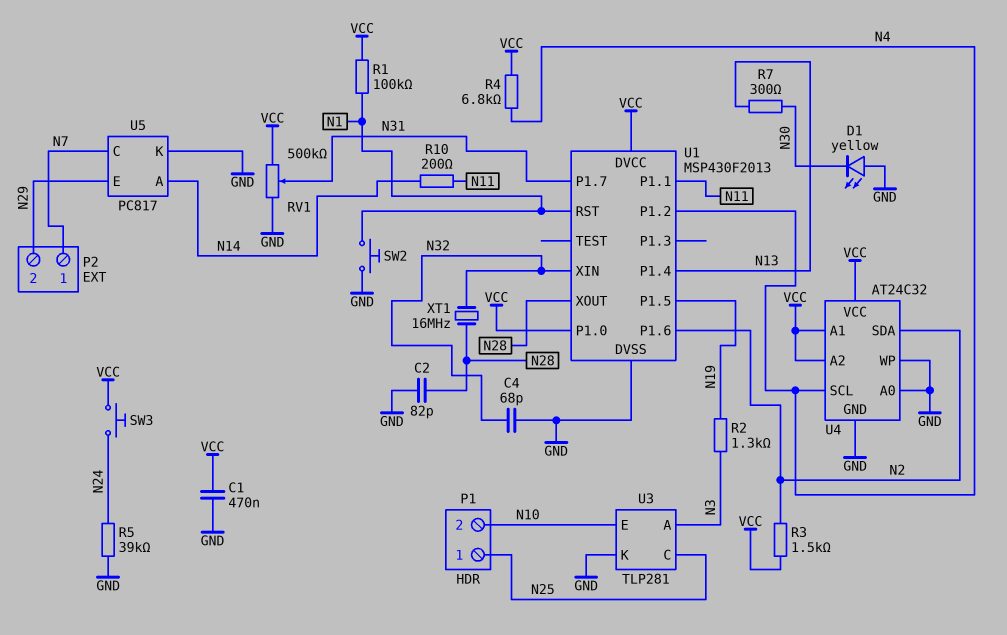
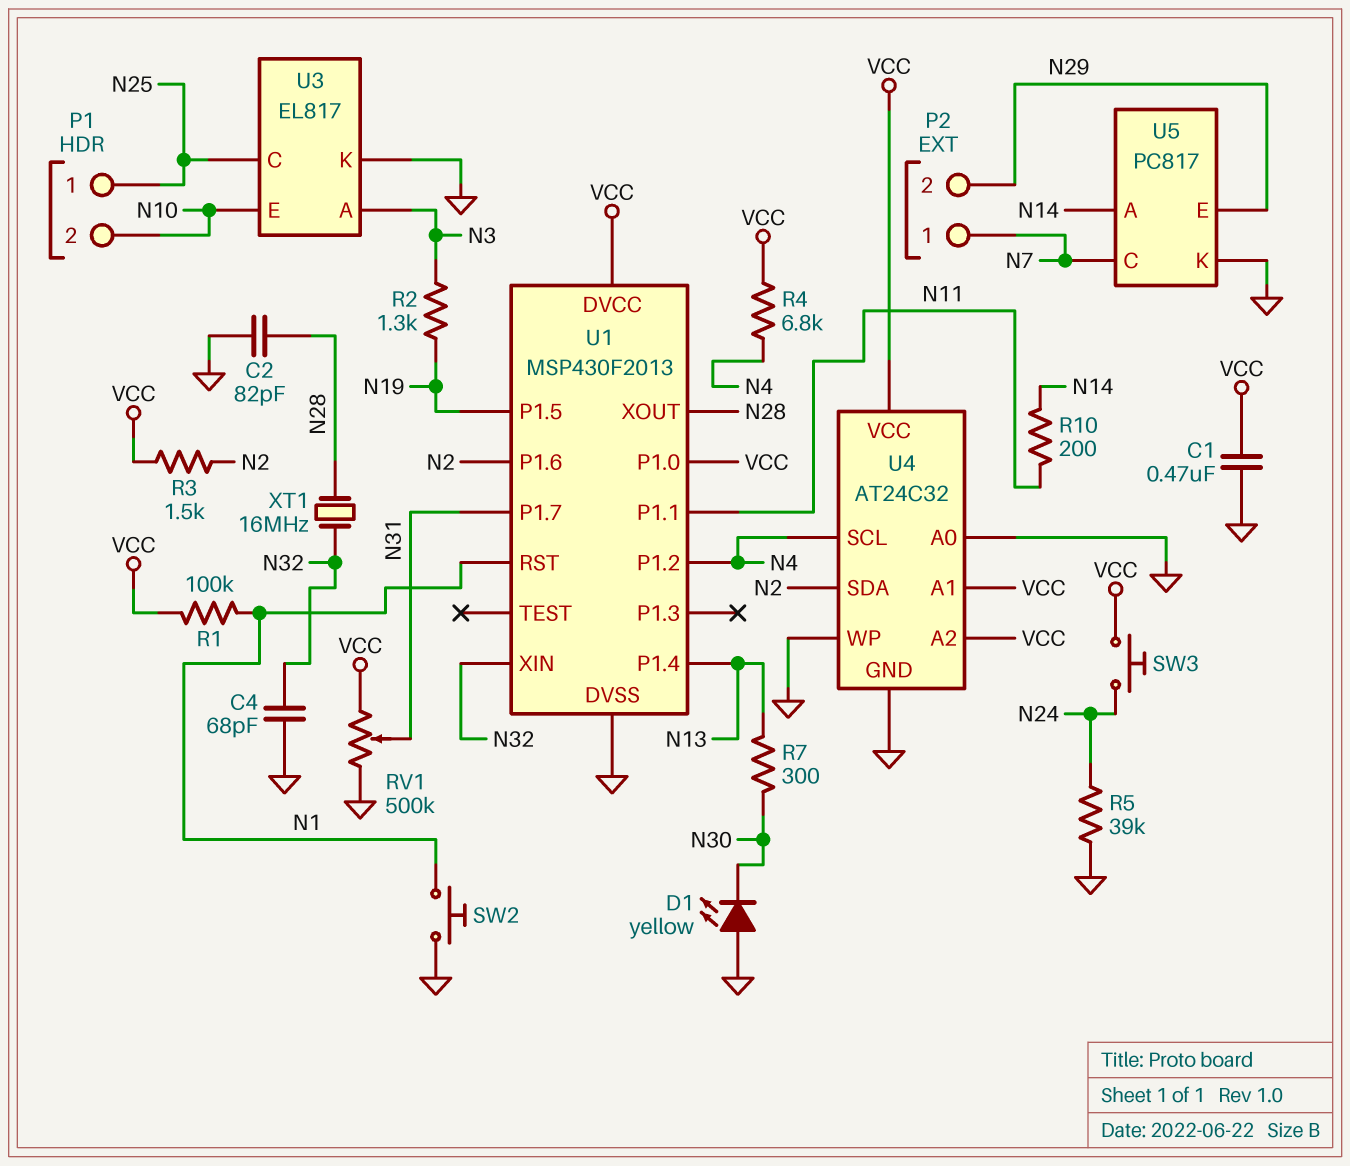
U3: TLP281 -> EL817

